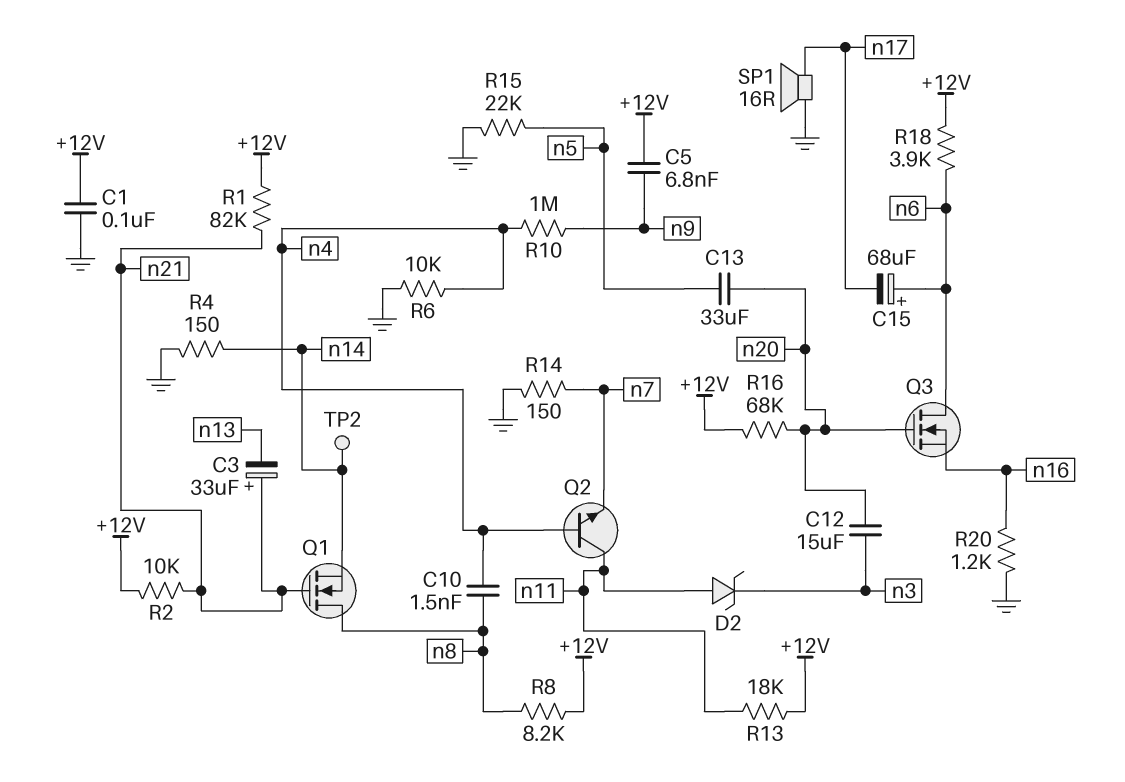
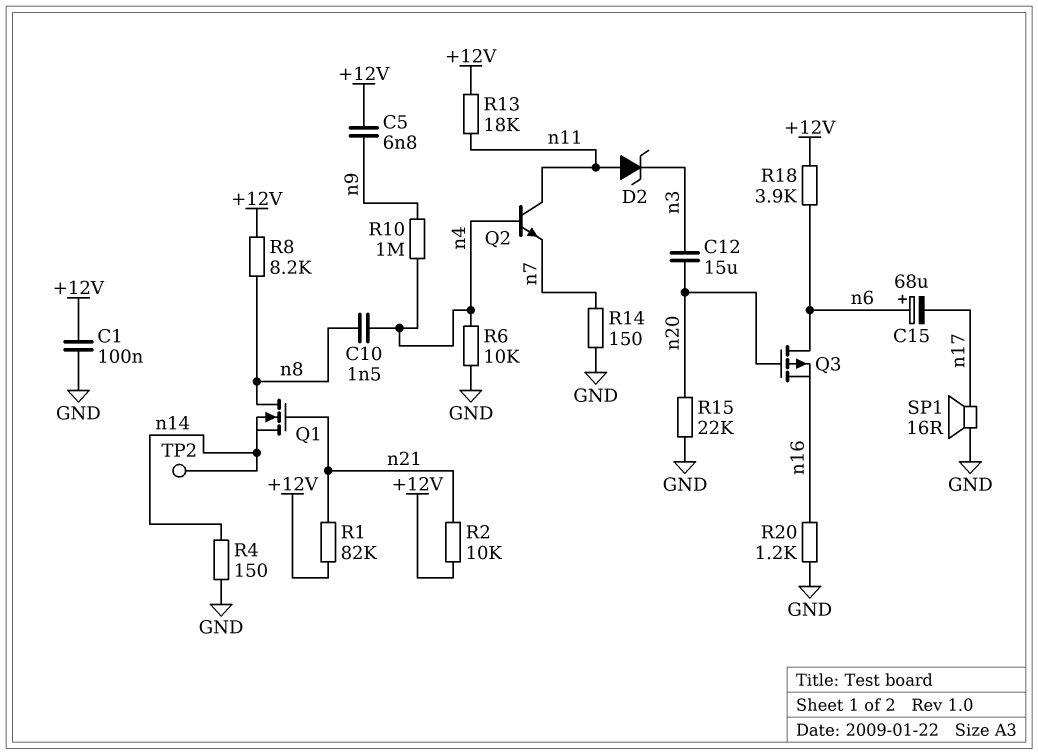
C3: 33uF (plus n21, minus n13) -> none
C13: 33uF (n5, n20) -> none
Q3: NMOS (G n20, D n6, S n16) -> PMOS (G n20, D n6, S n16)
R15: 22k (GND, n5) -> 22k (GND, n20)
R16: 68k (+12V, n20) -> none

